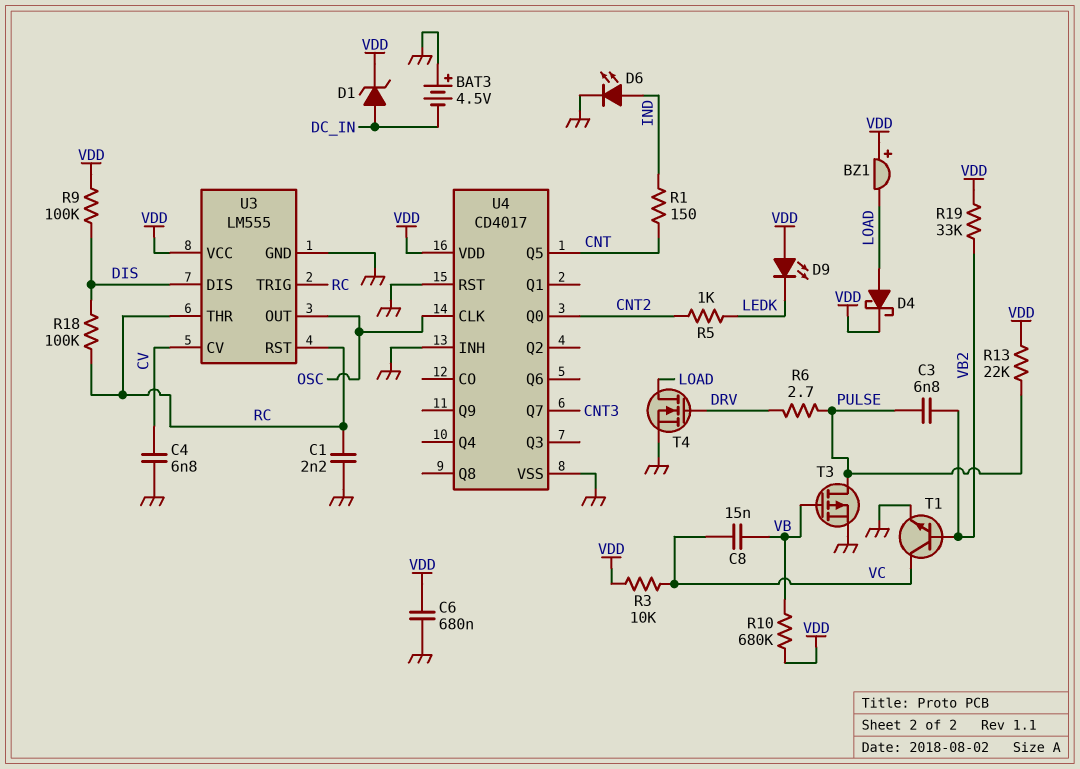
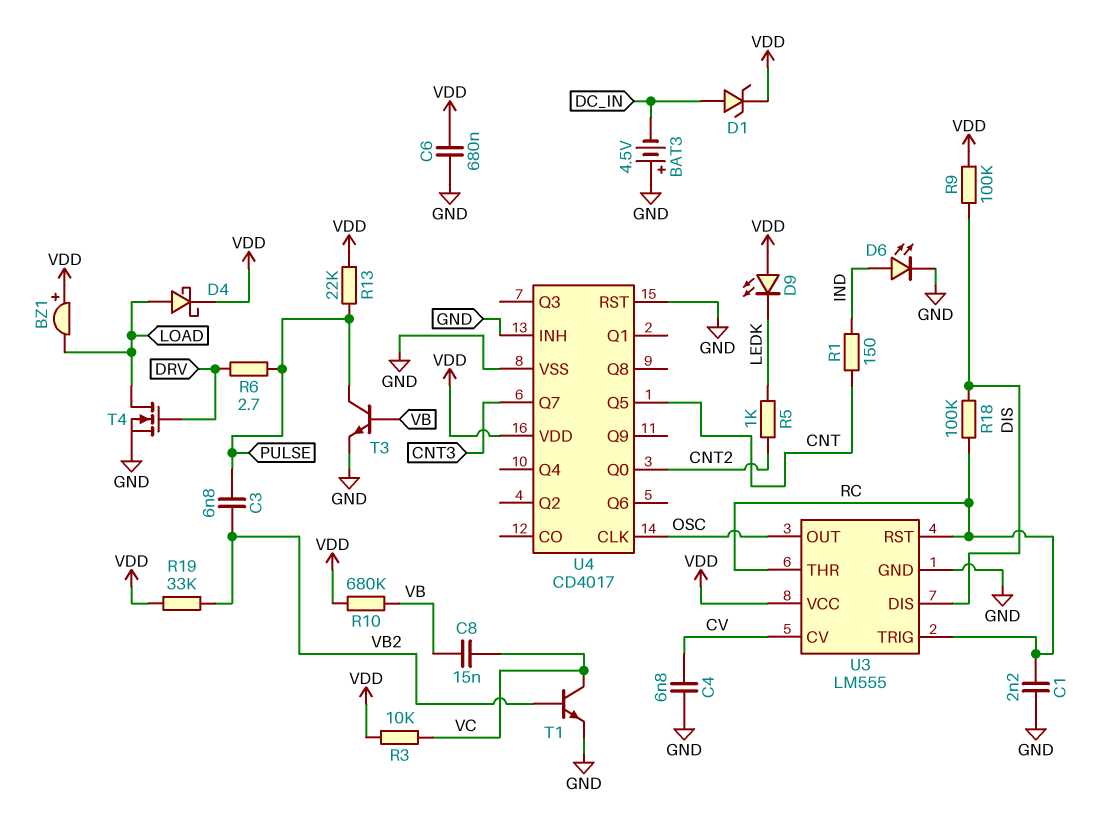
T3: PMOS (G VB, D PULSE, S GND) -> NPN (B VB, C PULSE, E GND)

